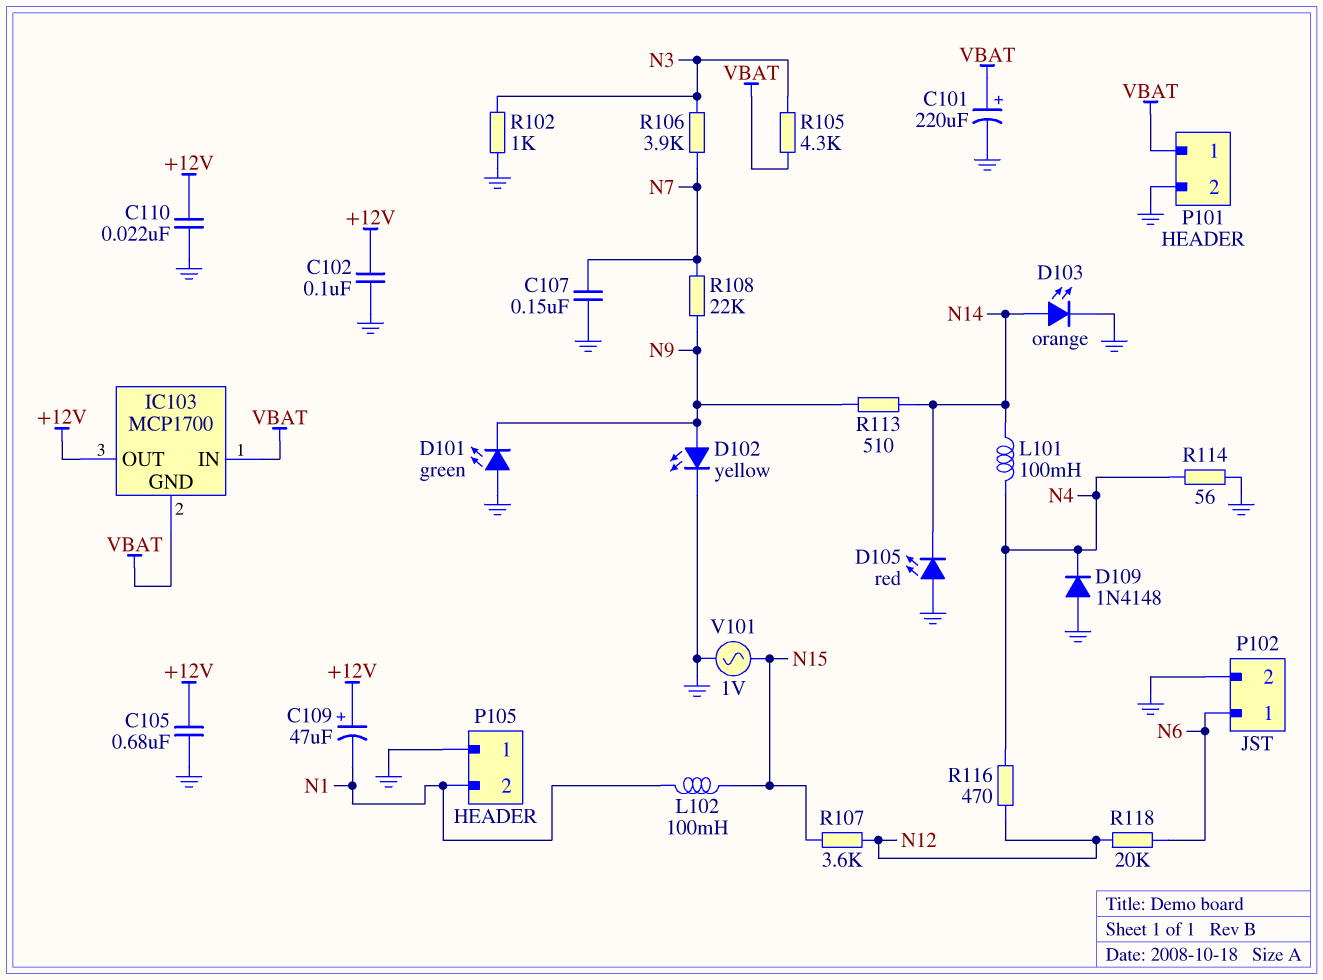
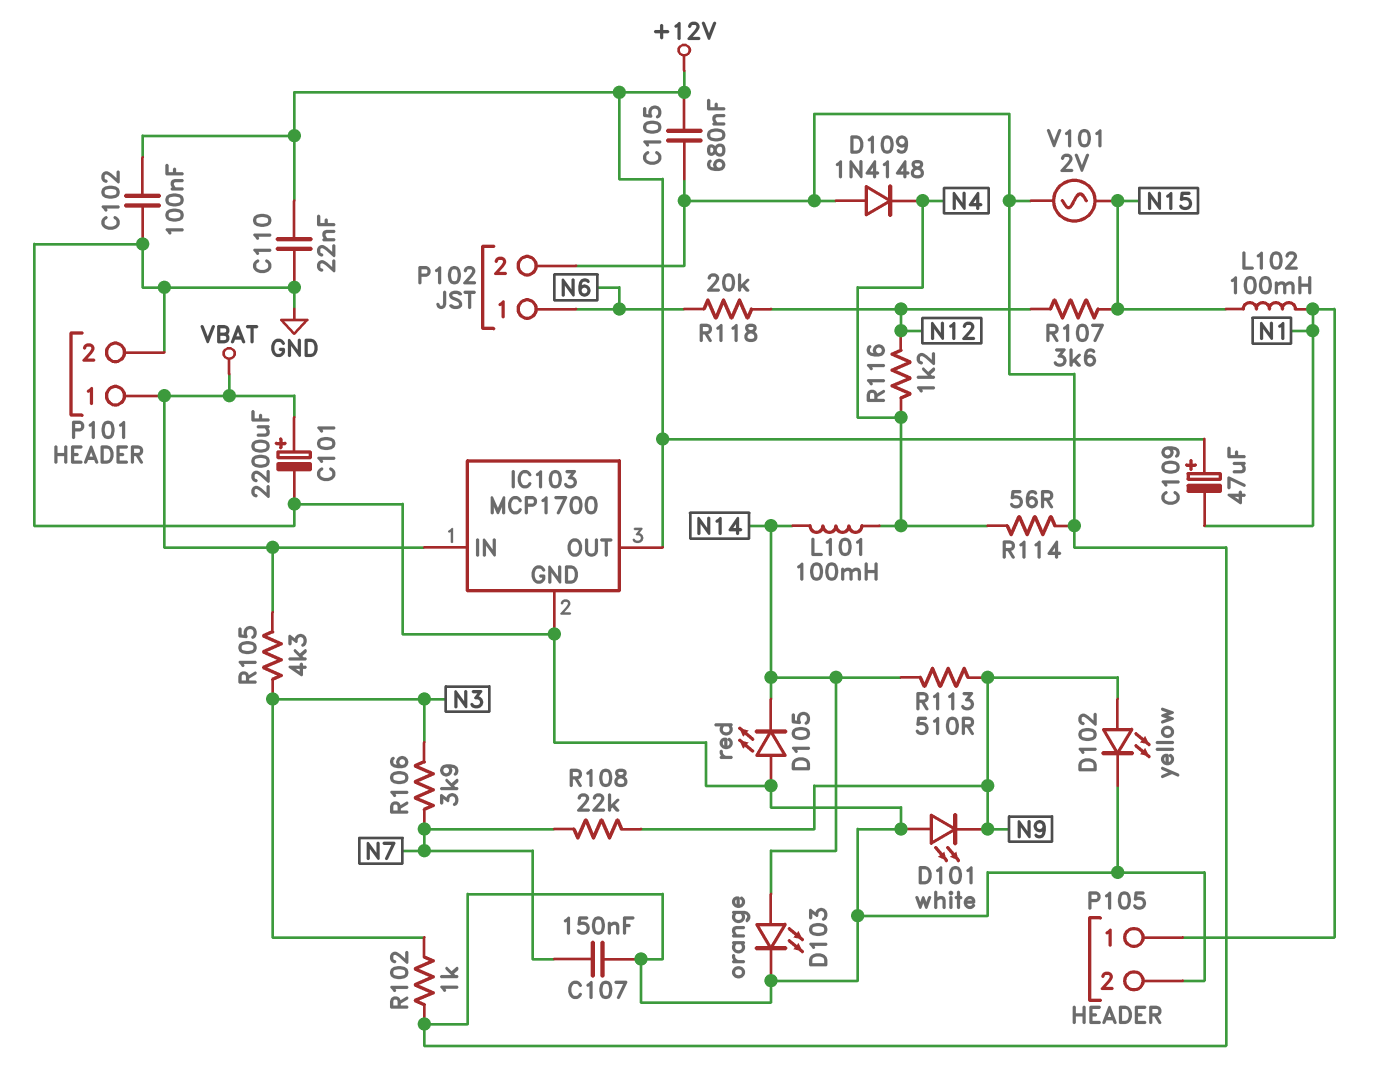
C101: 220uF (plus VBAT, minus GND) -> 2200uF (plus VBAT, minus GND)
D101: LED green (A GND, K N9) -> LED white (A GND, K N9)
IC103 pin GND: VBAT -> GND
P105 pin 1: GND -> N1
P105 pin 2: N1 -> GND
R116: 470 (N4, N12) -> 1.2k (N4, N12)
V101: AC 1V (GND, N15) -> AC 2V (GND, N15)

